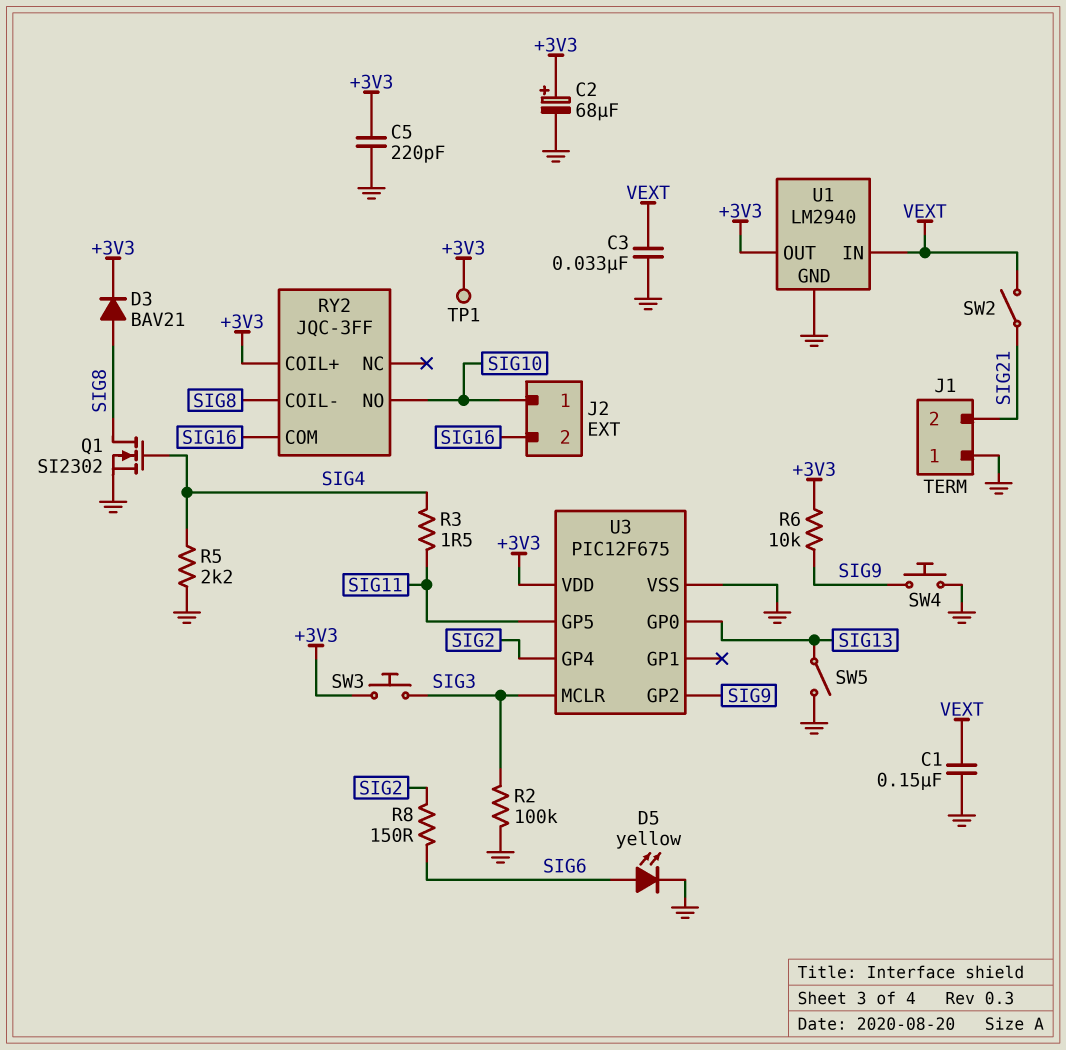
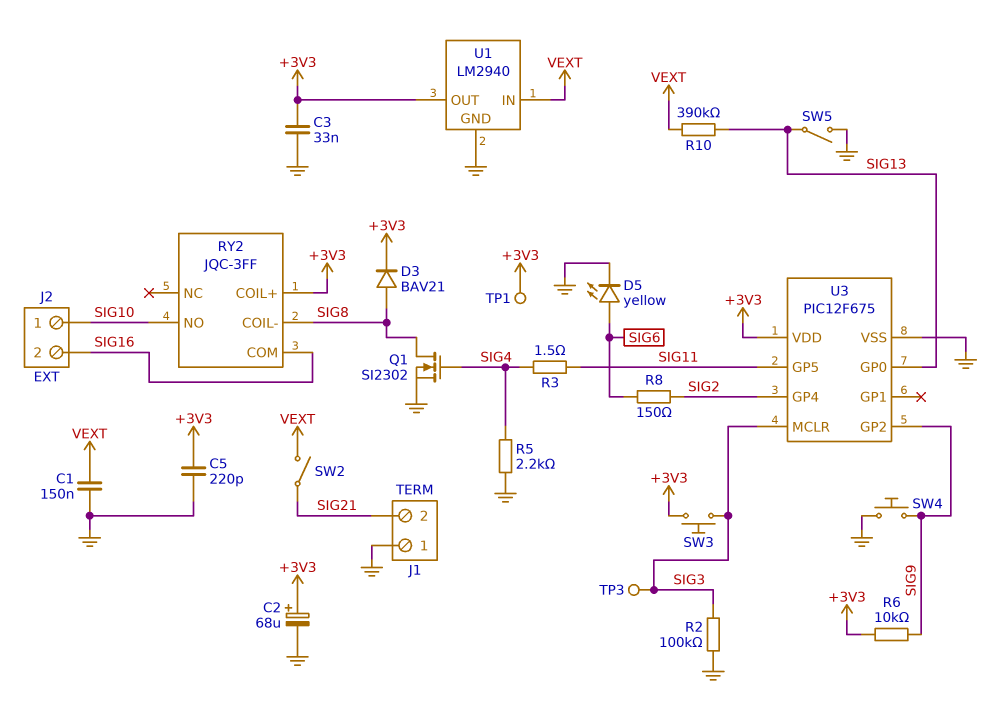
C3: 33nF (GND, VEXT) -> 33nF (+3V3, GND)
R10: none -> 390k (SIG13, VEXT)
TP3: none -> test point (SIG3)

